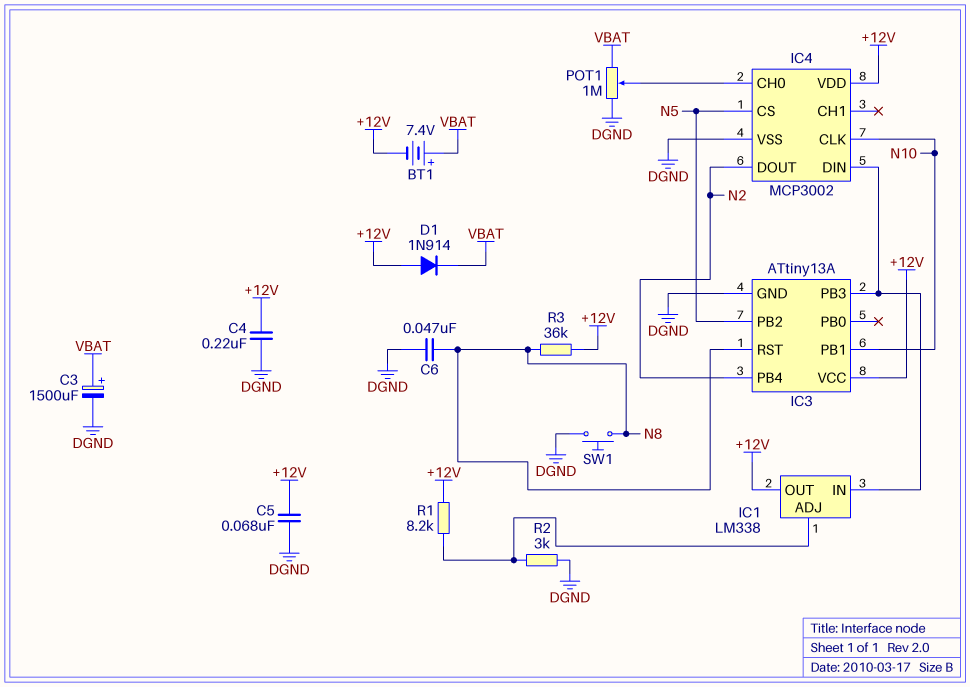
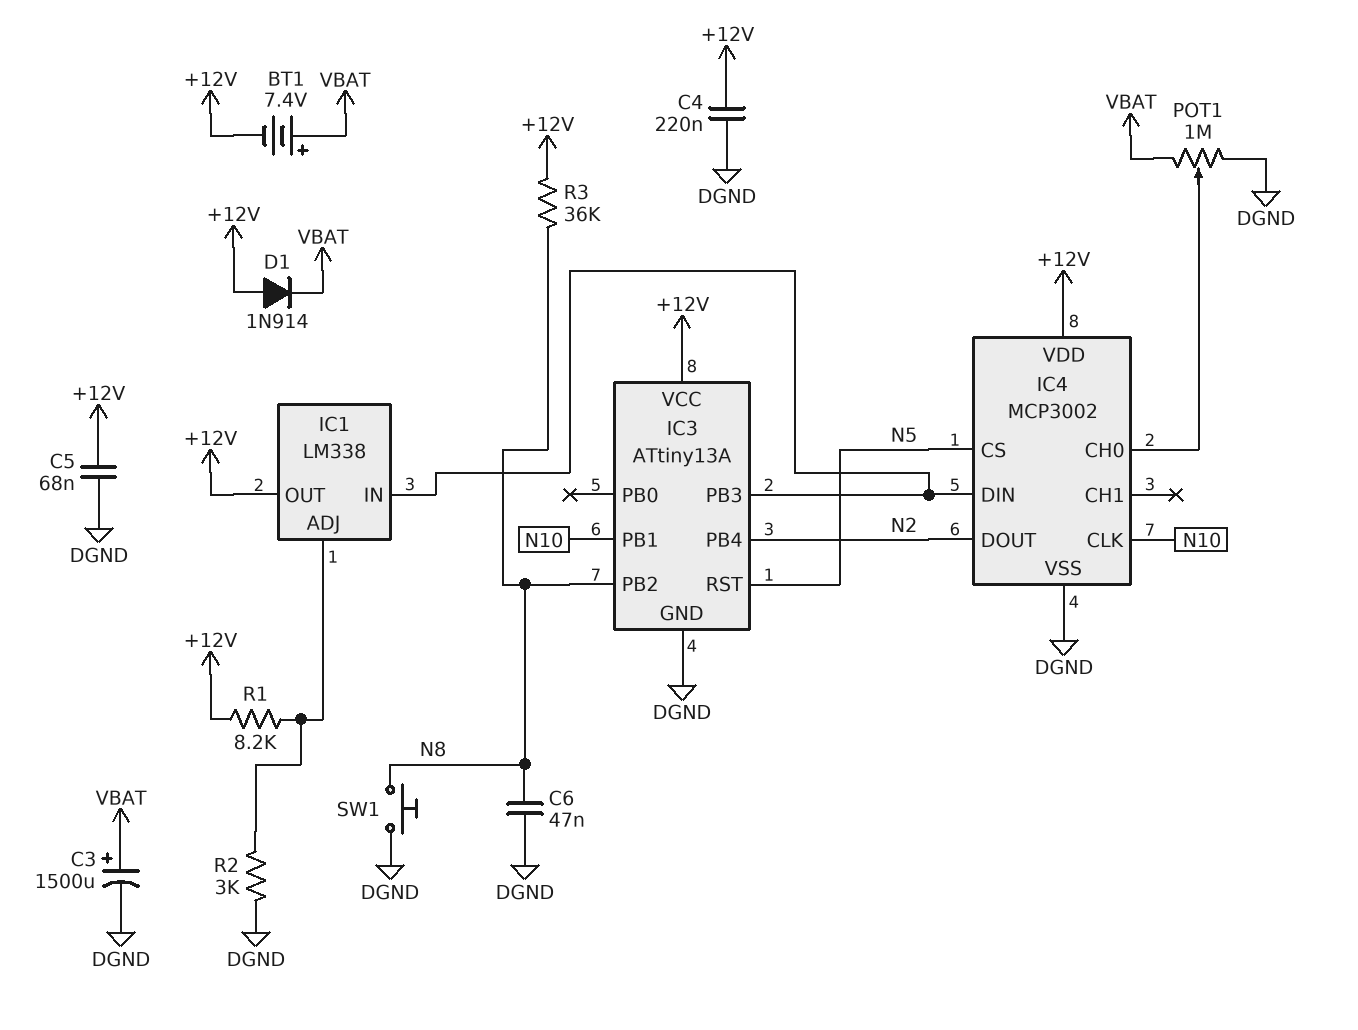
IC3 pin PB2: N5 -> N8
IC3 pin RST: N8 -> N5

